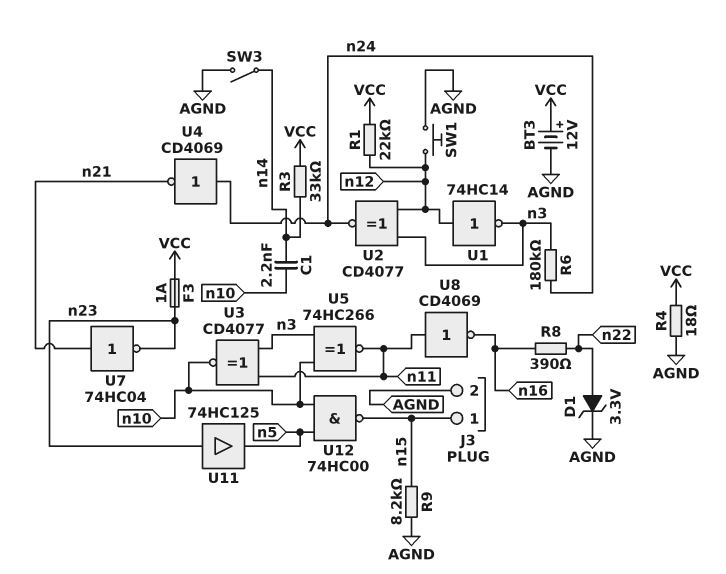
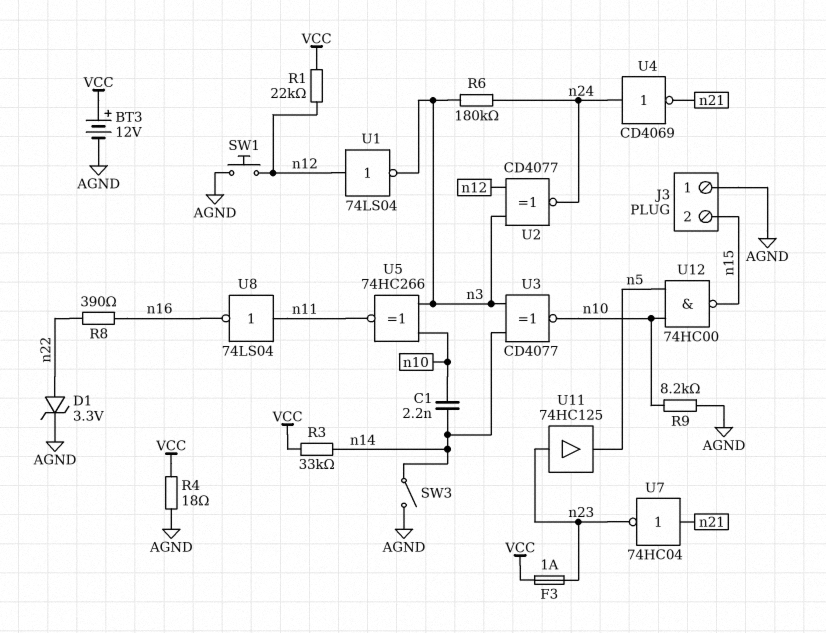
J3 pin 1: n15 -> AGND
J3 pin 2: AGND -> n15
R9: 8.2k (AGND, n15) -> 8.2k (AGND, n10)
U1: NOT 74HC14 (in n12, out n3) -> NOT 74LS04 (in n12, out n3)
U3: XNOR CD4077 (in n3, in n11, out n10) -> XNOR CD4077 (in n3, in n14, out n10)
U8: NOT CD4069 (in n11, out n16) -> NOT 74LS04 (in n11, out n16)

